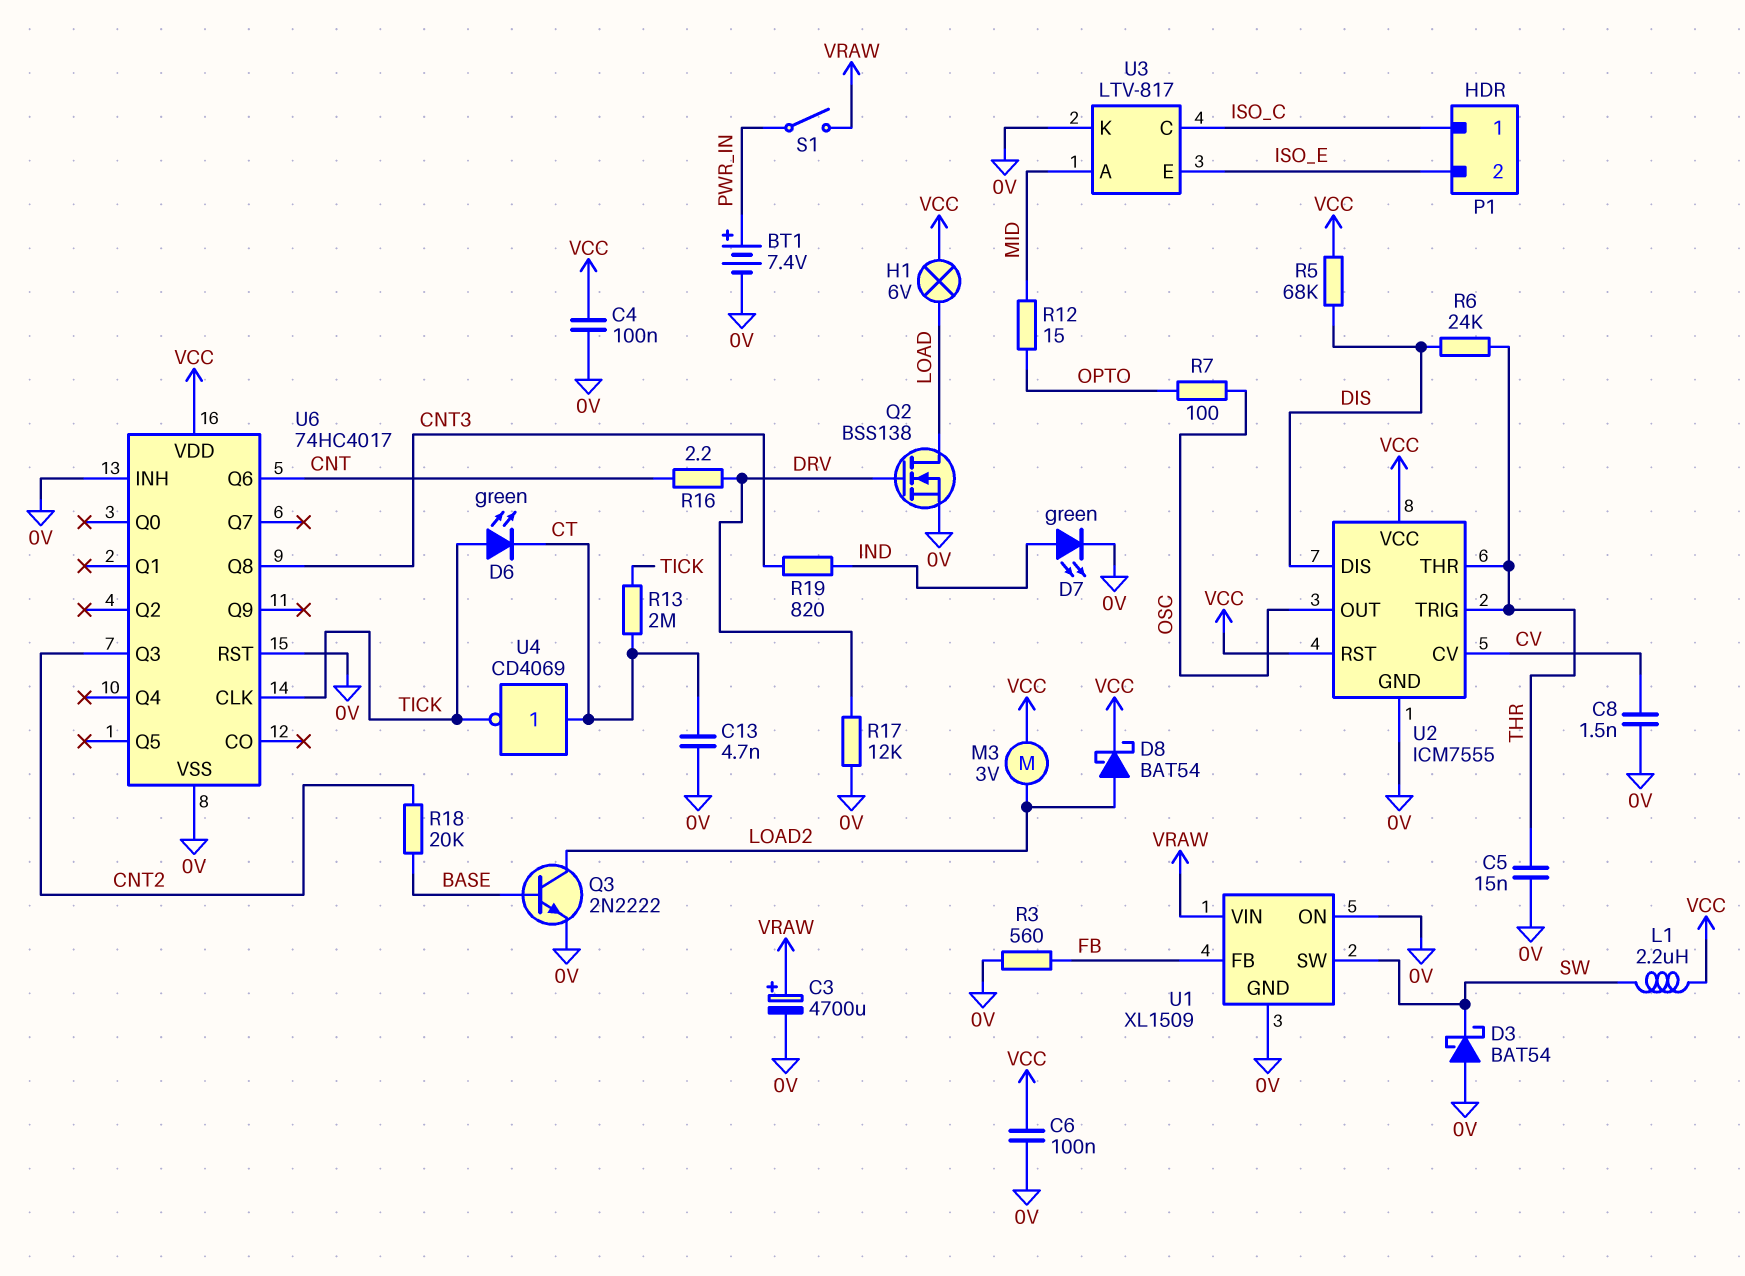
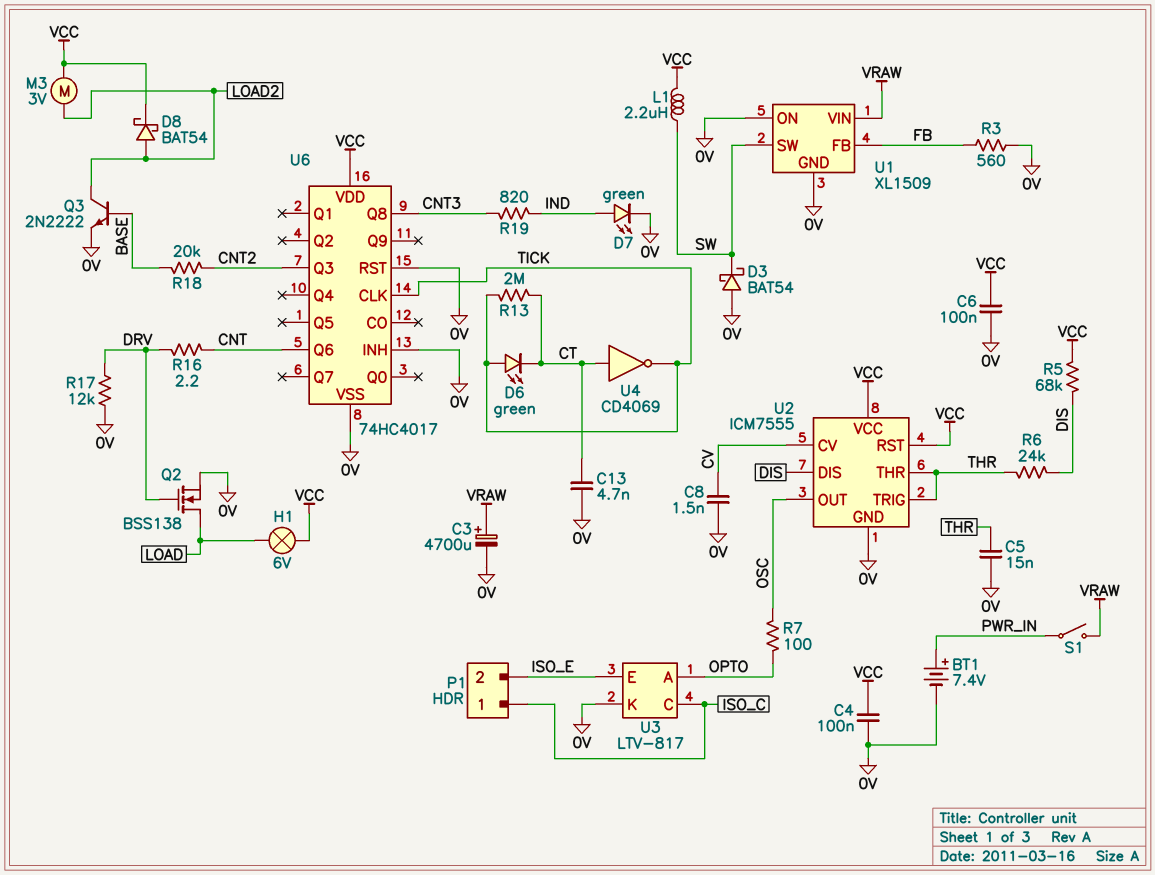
R12: 15 (MID, OPTO) -> none
U3 pin A: MID -> OPTO

